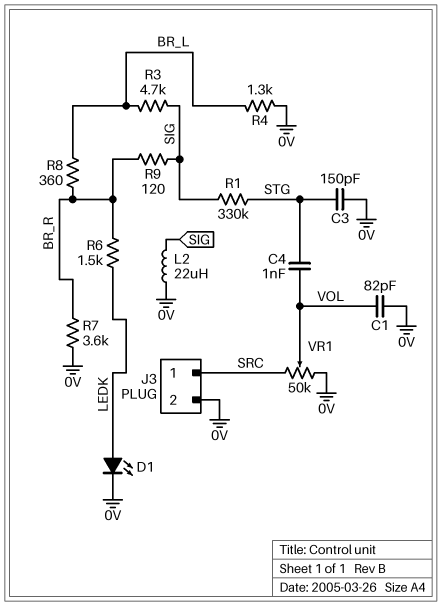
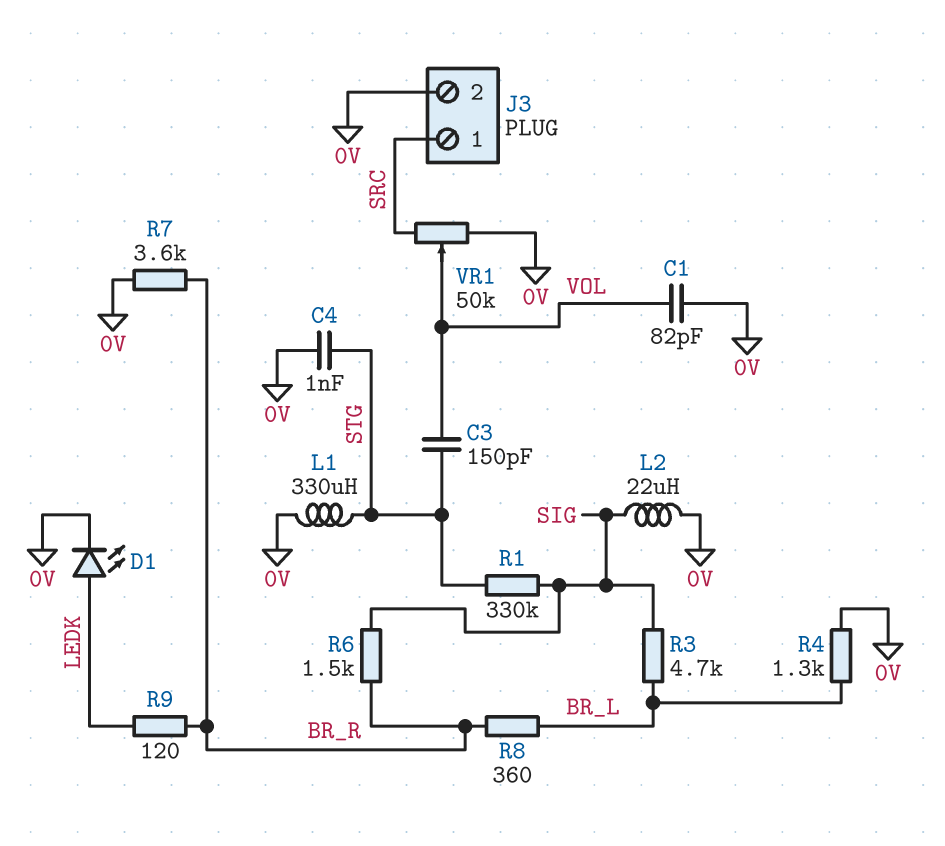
C3: 150pF (0V, STG) -> 150pF (STG, VOL)
C4: 1nF (STG, VOL) -> 1nF (0V, STG)
L1: none -> 330uH (0V, STG)
R6: 1.5k (BR_R, LEDK) -> 1.5k (BR_R, SIG)
R9: 120 (BR_R, SIG) -> 120 (BR_R, LEDK)

